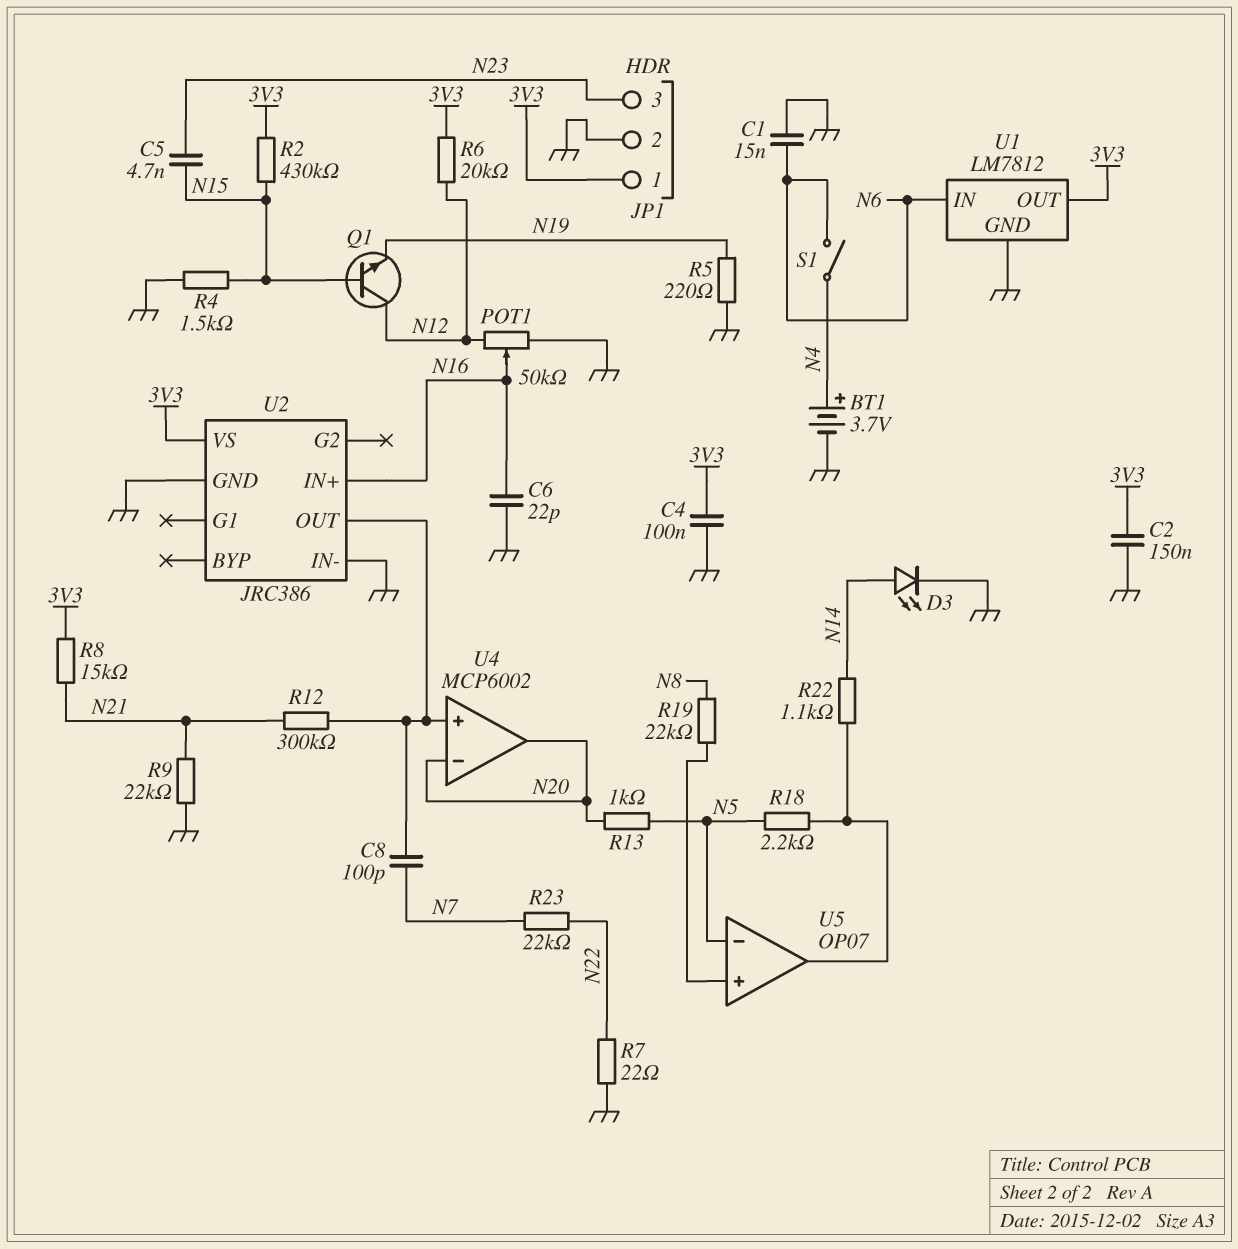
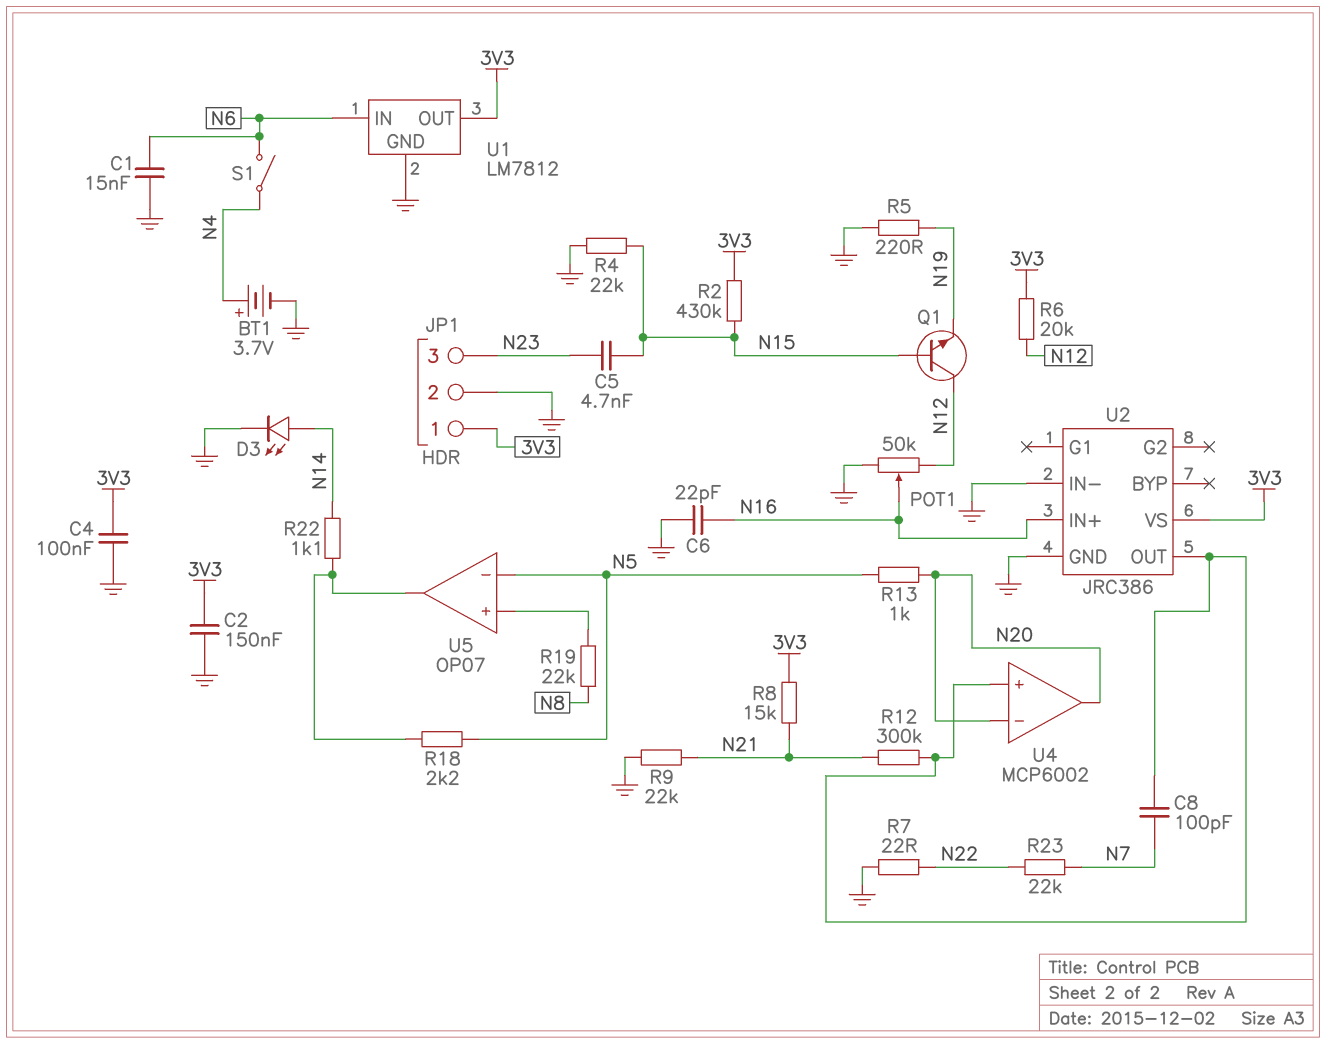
R4: 1.5k (GND, N15) -> 22k (GND, N15)

